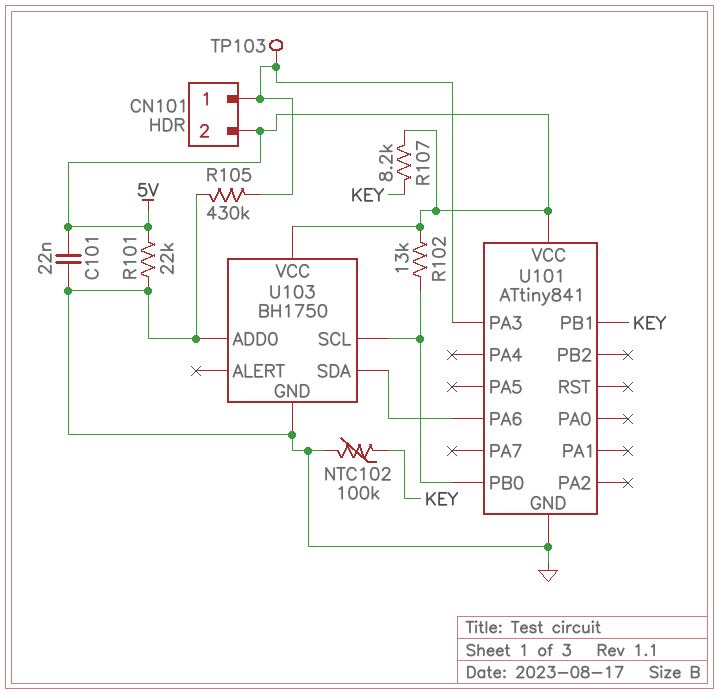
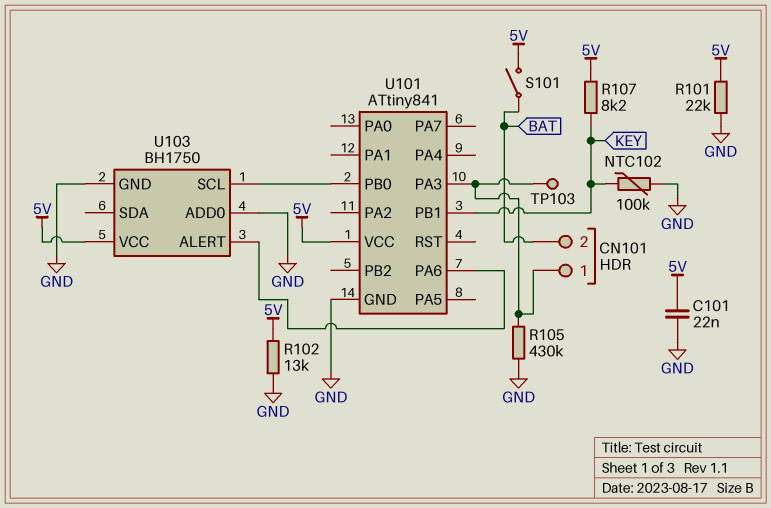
CN101 pin 2: 5V -> BAT
R102: 13k (5V, U101/PB0) -> 13k (5V, GND)
S101: none -> switch (5V, BAT)
U103 pin ALERT: none -> U101/PA6
U103 pin SDA: U101/PA6 -> none

